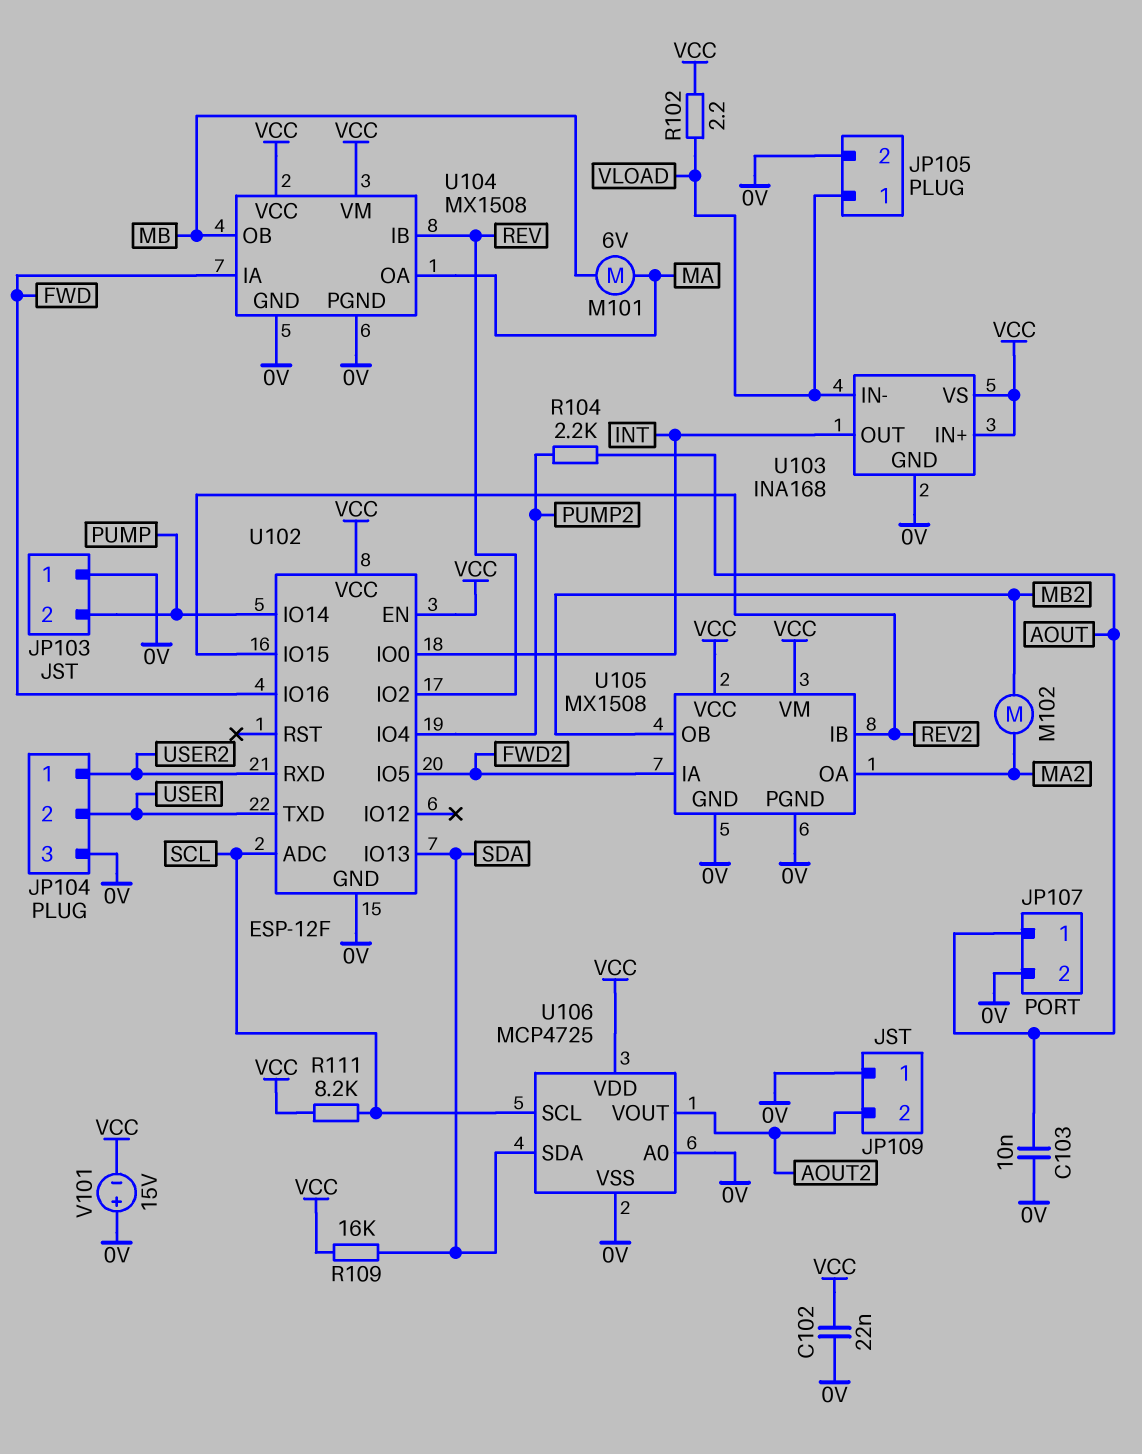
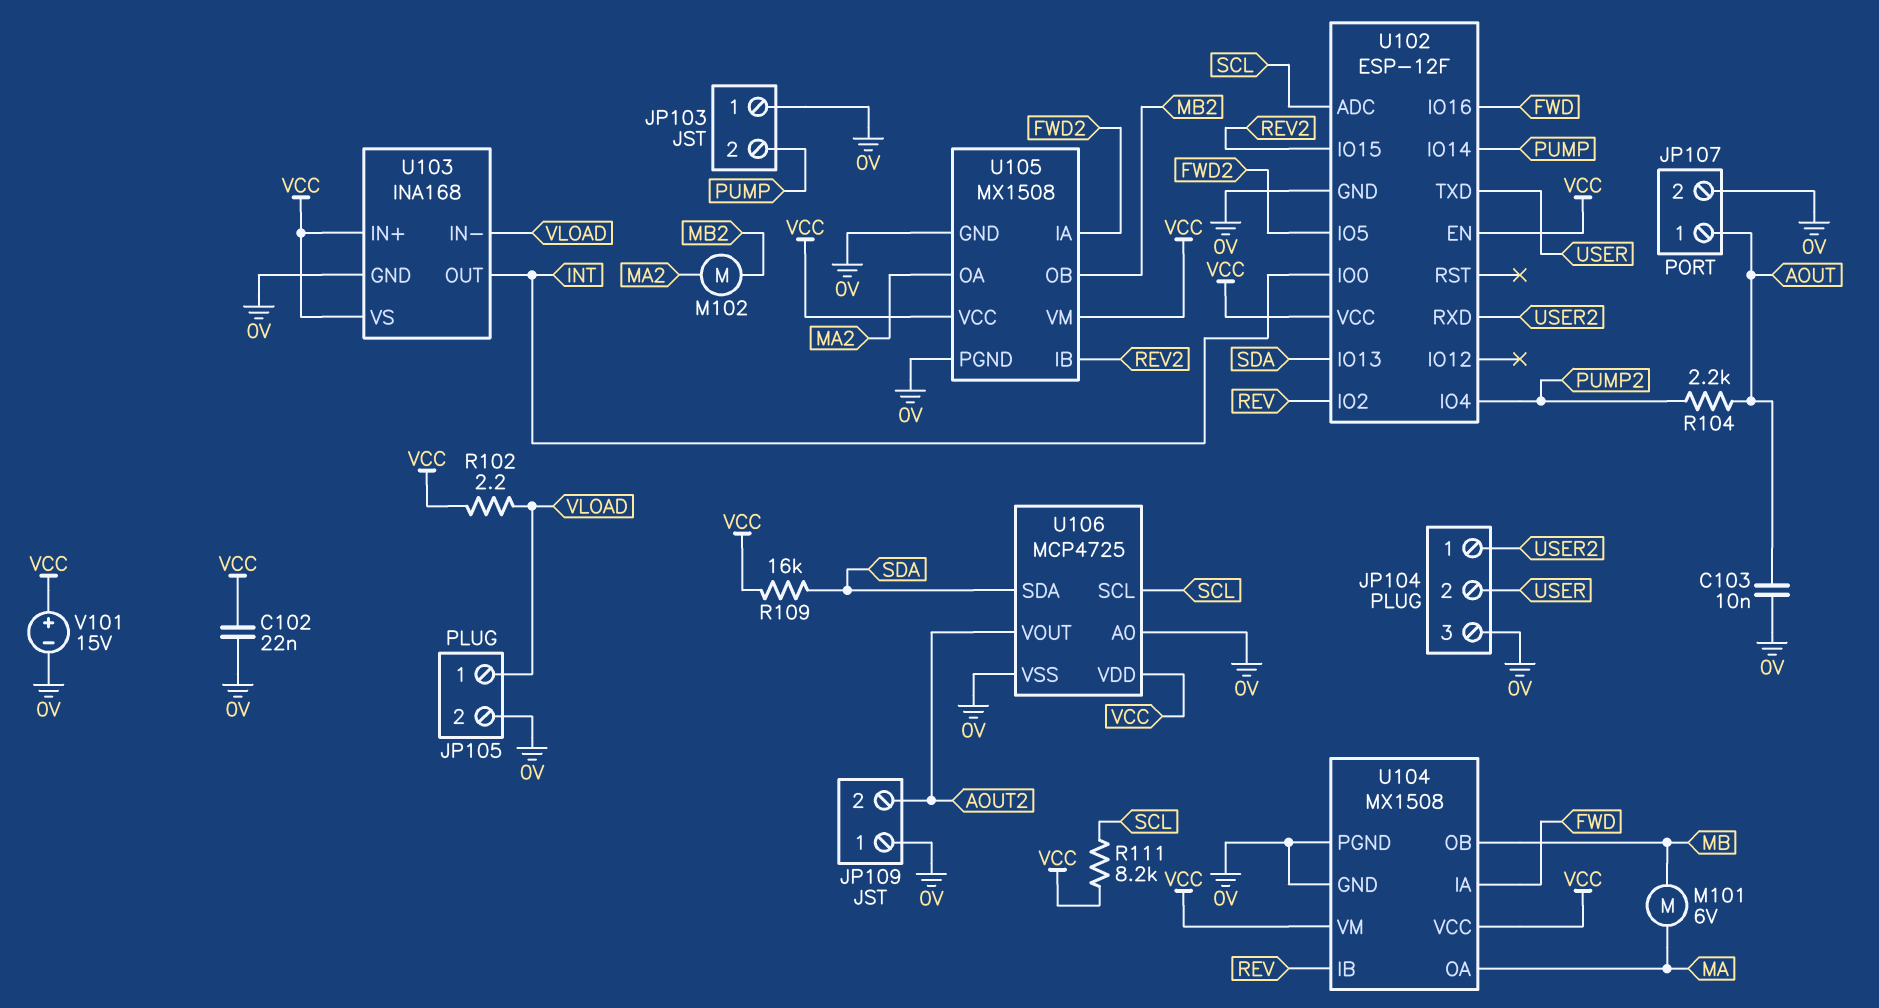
V101: 15V (plus 0V, minus VCC) -> 15V (plus VCC, minus 0V)

